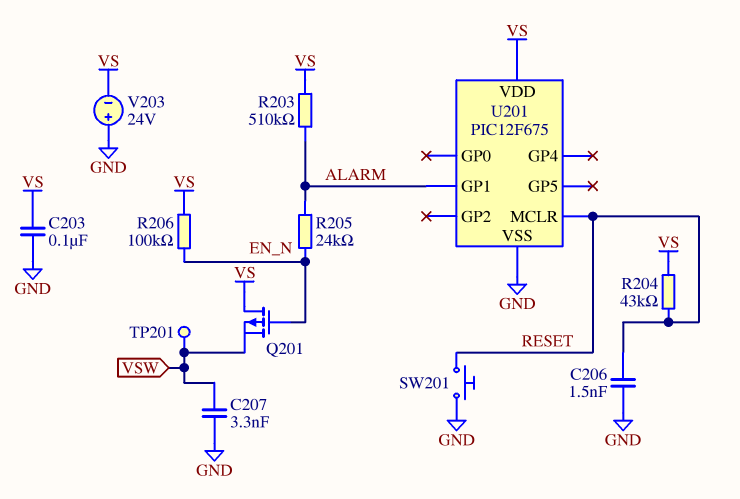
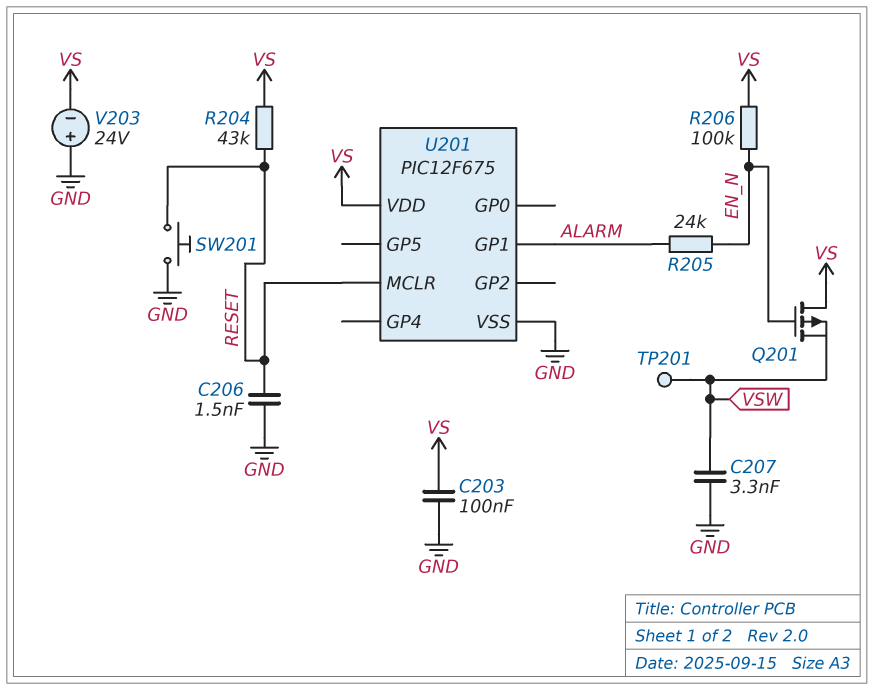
R203: 510k (ALARM, VS) -> none

